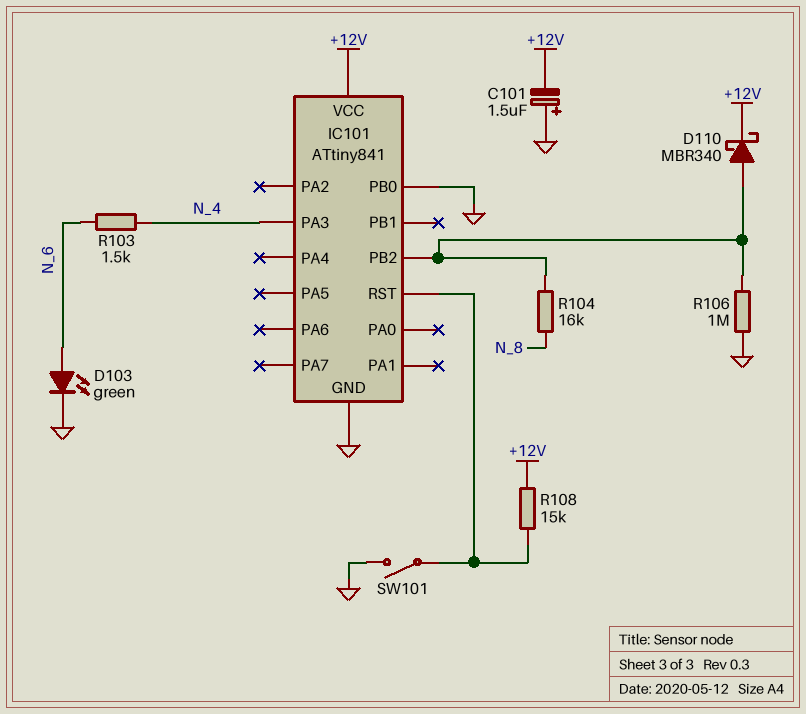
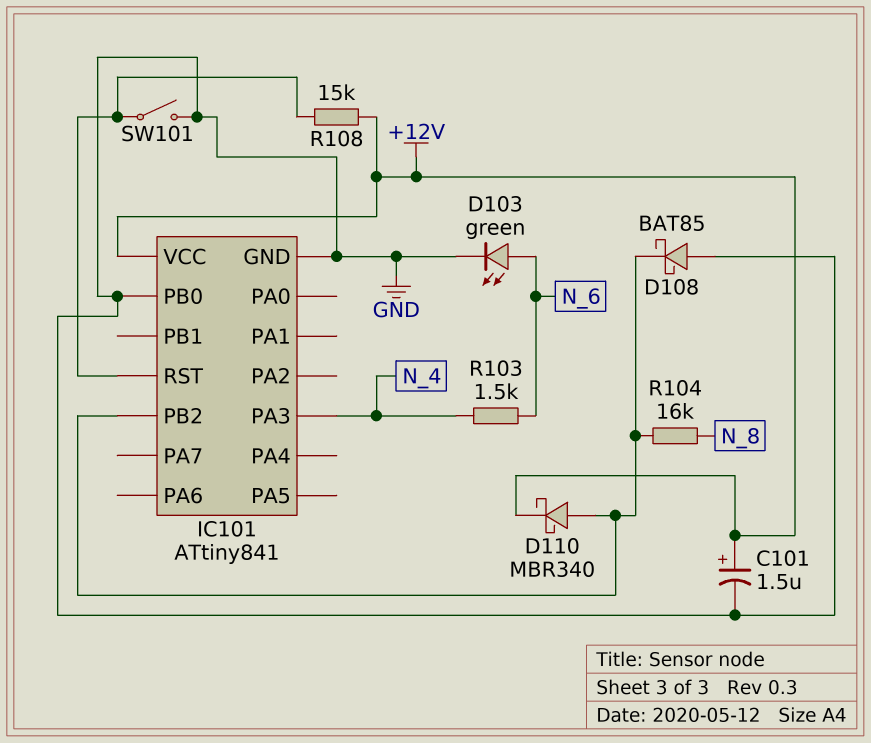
C101: 1.5uF (plus GND, minus +12V) -> 1.5uF (plus +12V, minus GND)
D108: none -> schottky BAT85 (A GND, K IC101/PB2)
R106: 1M (GND, IC101/PB2) -> none

